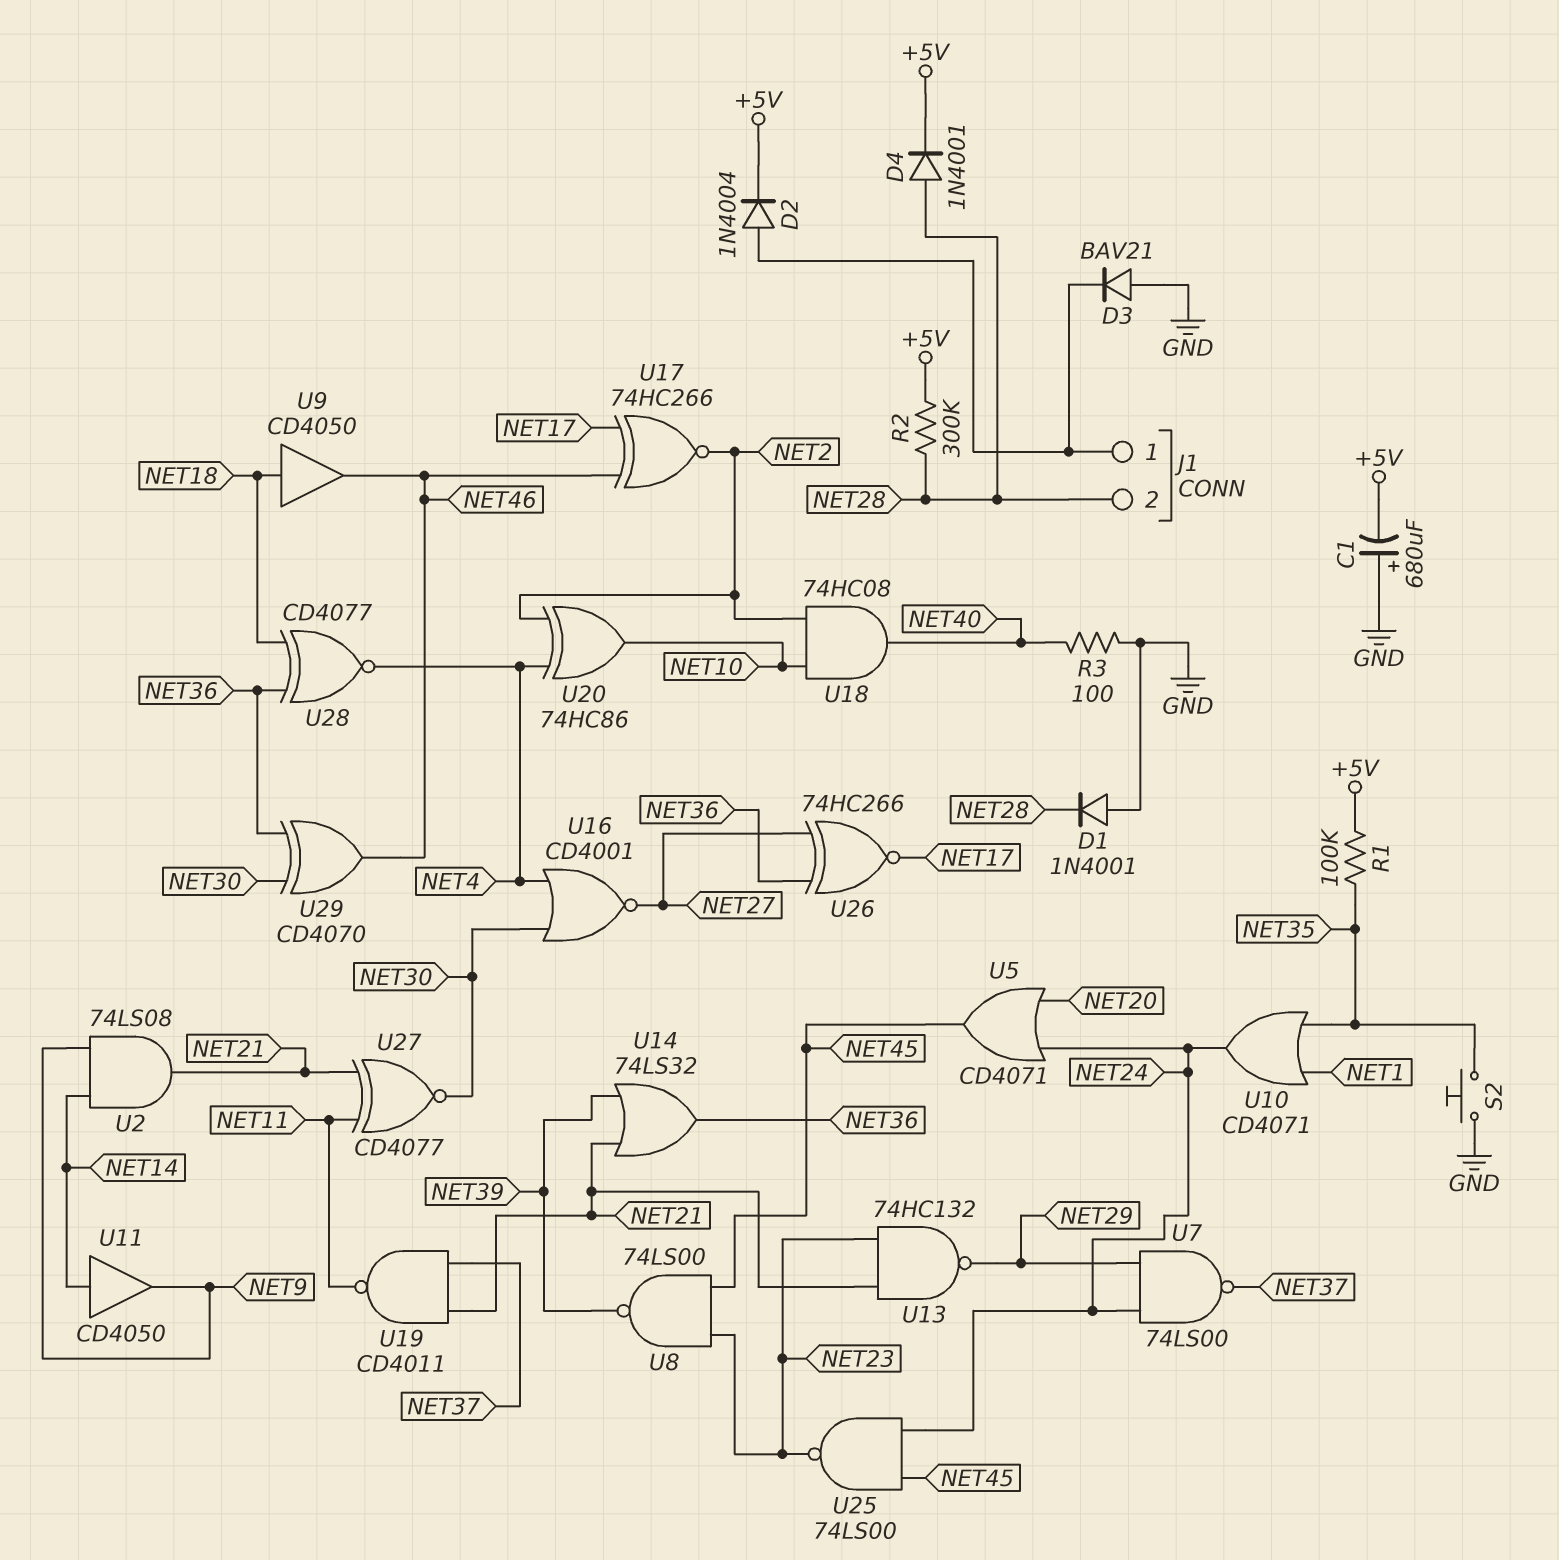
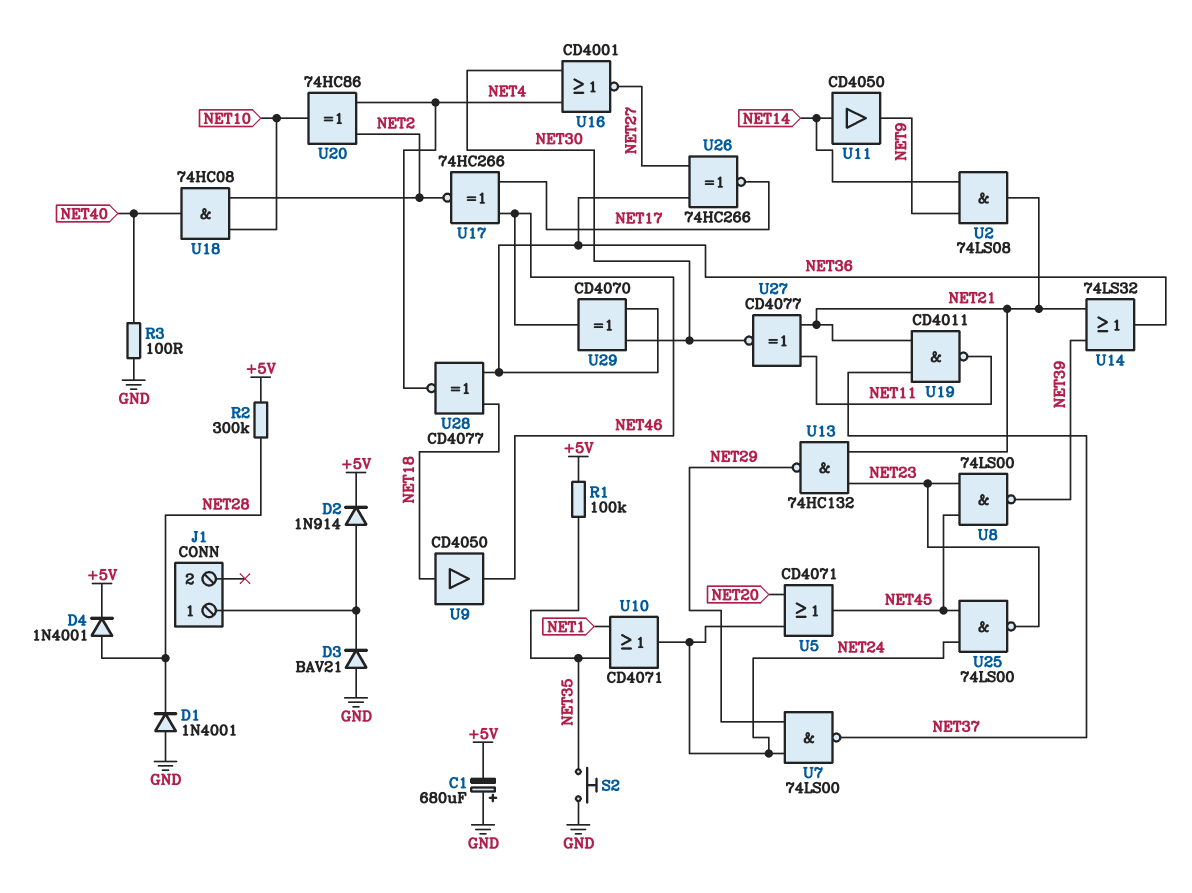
D2: diode 1N4004 (A J1/1, K +5V) -> diode 1N914 (A J1/1, K +5V)
J1 pin 2: NET28 -> none

